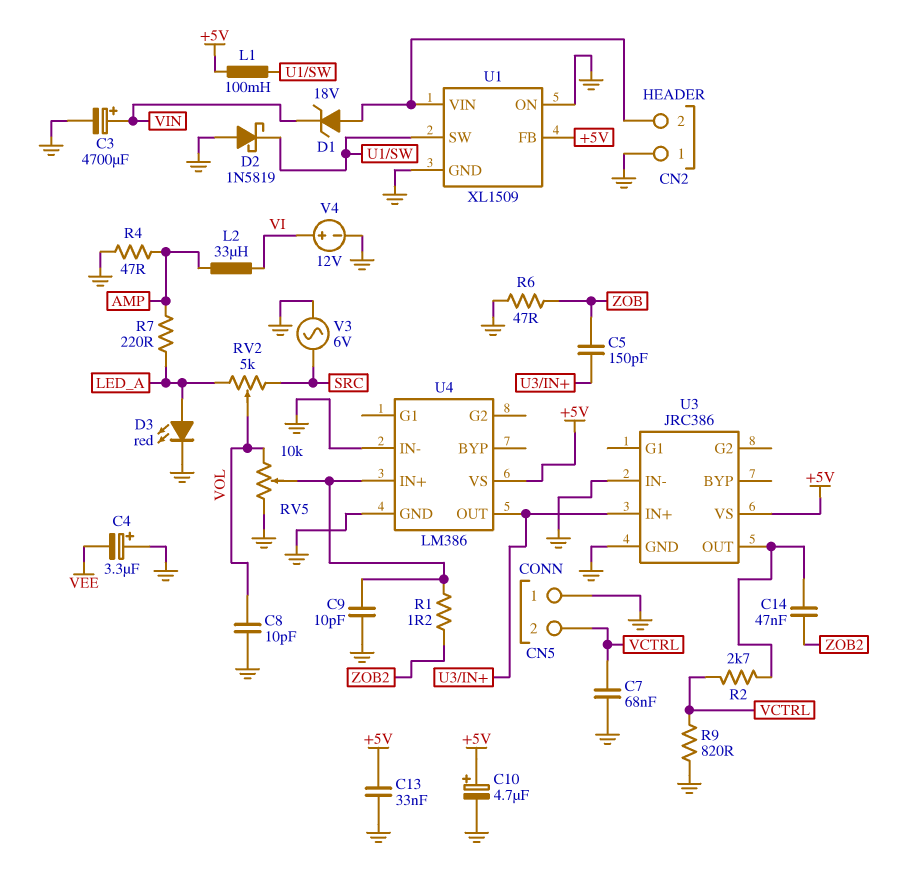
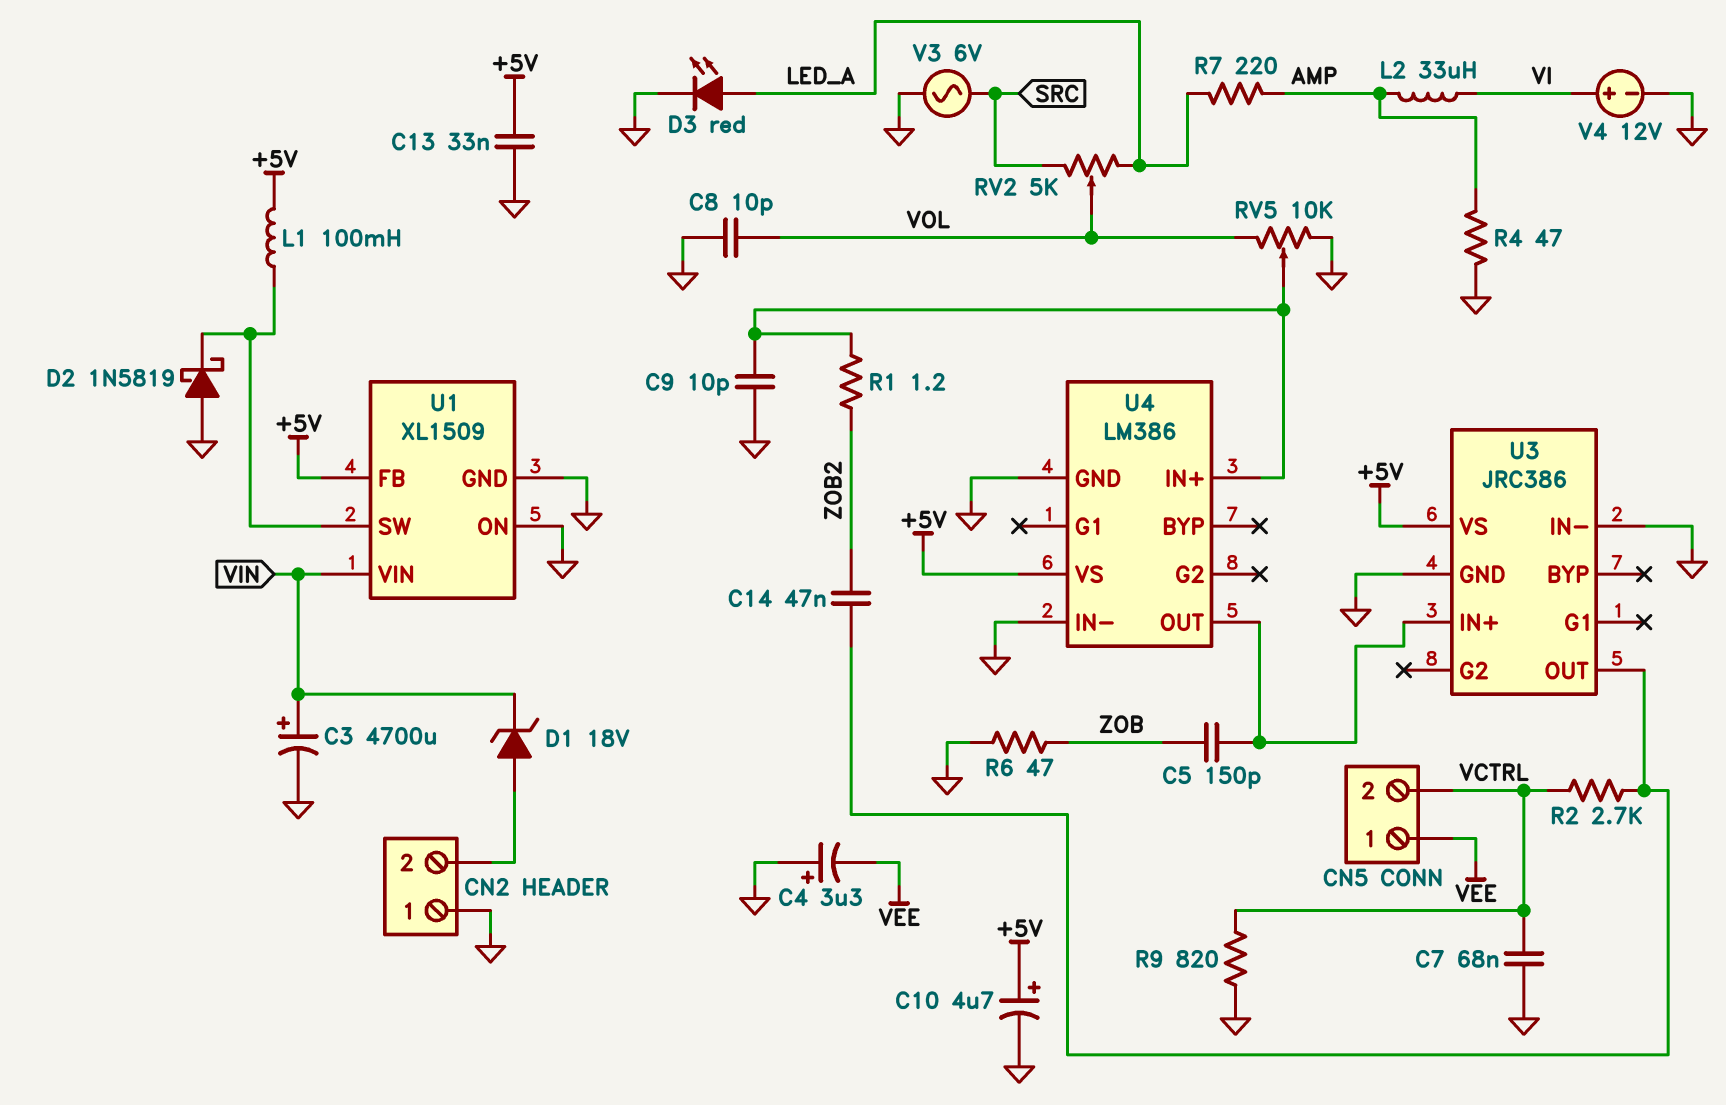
CN5 pin 1: GND -> VEE
U1 pin VIN: CN2/2 -> VIN

